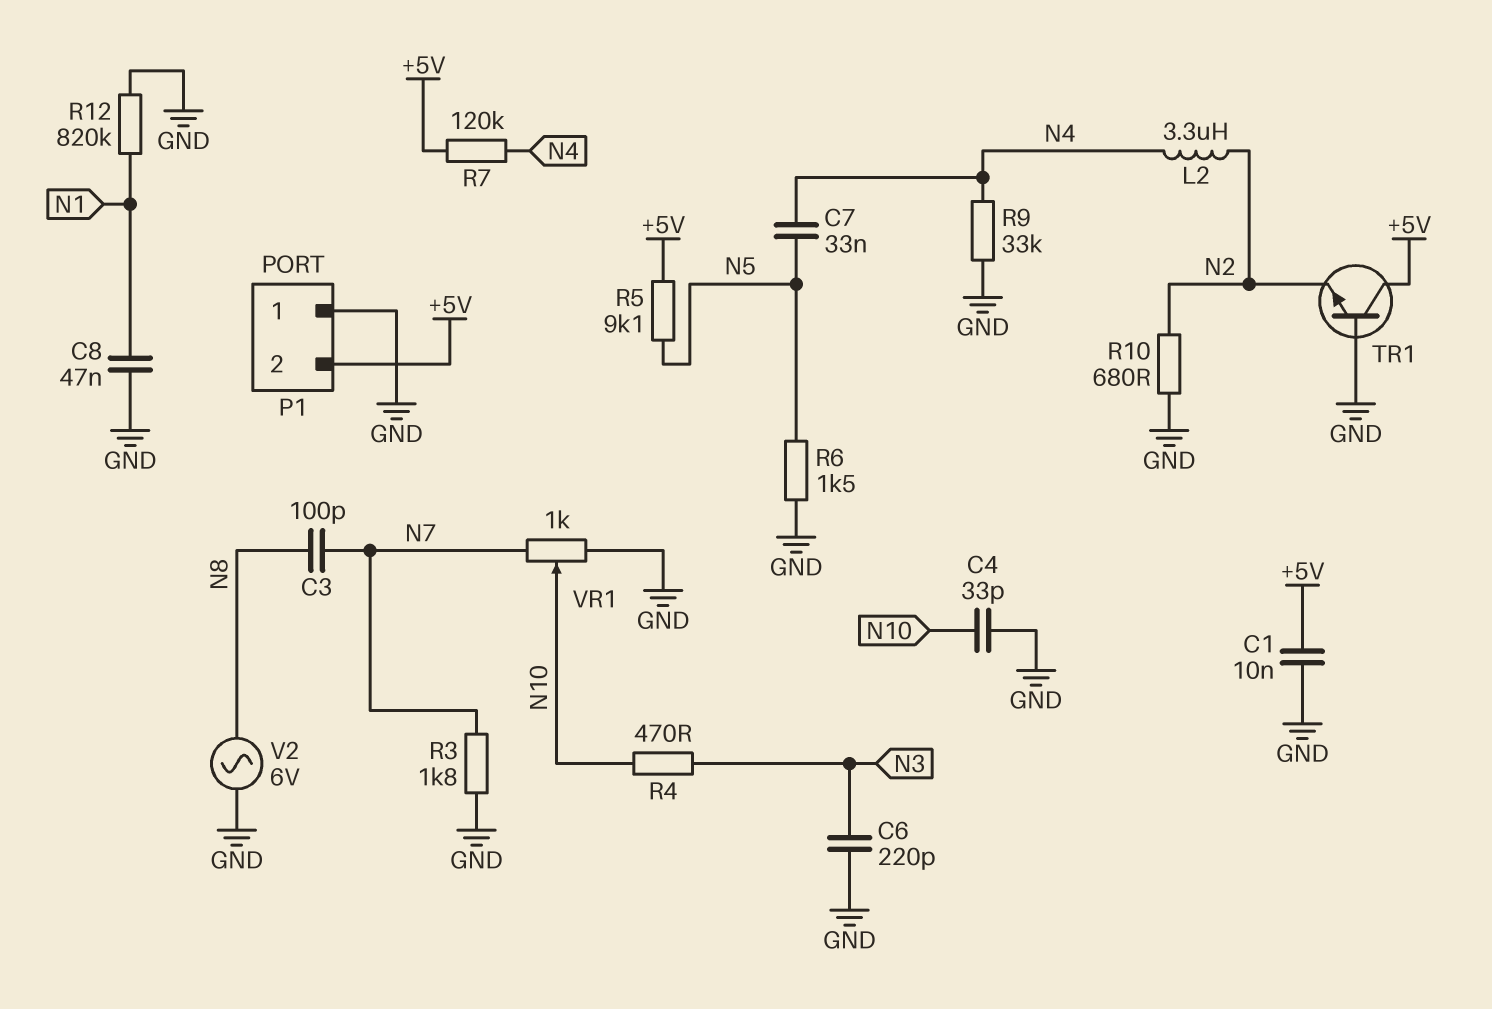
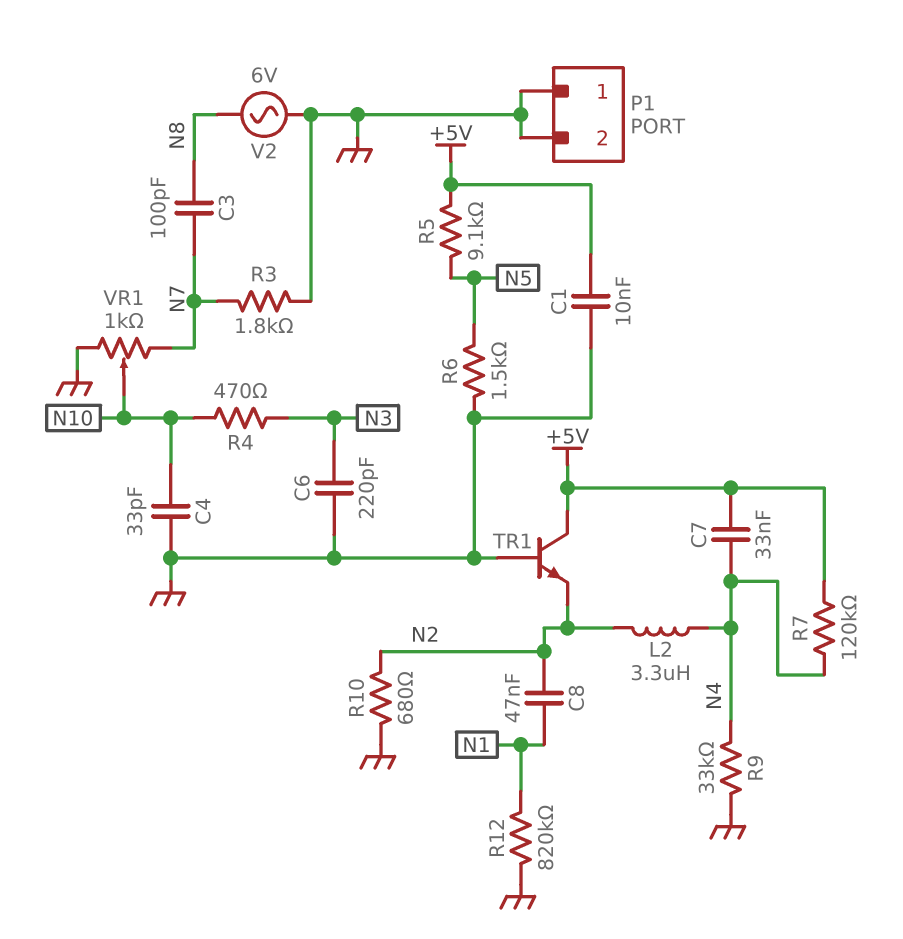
C7: 33nF (N4, N5) -> 33nF (+5V, N4)
C8: 47nF (GND, N1) -> 47nF (N1, N2)
P1 pin 2: +5V -> GND

